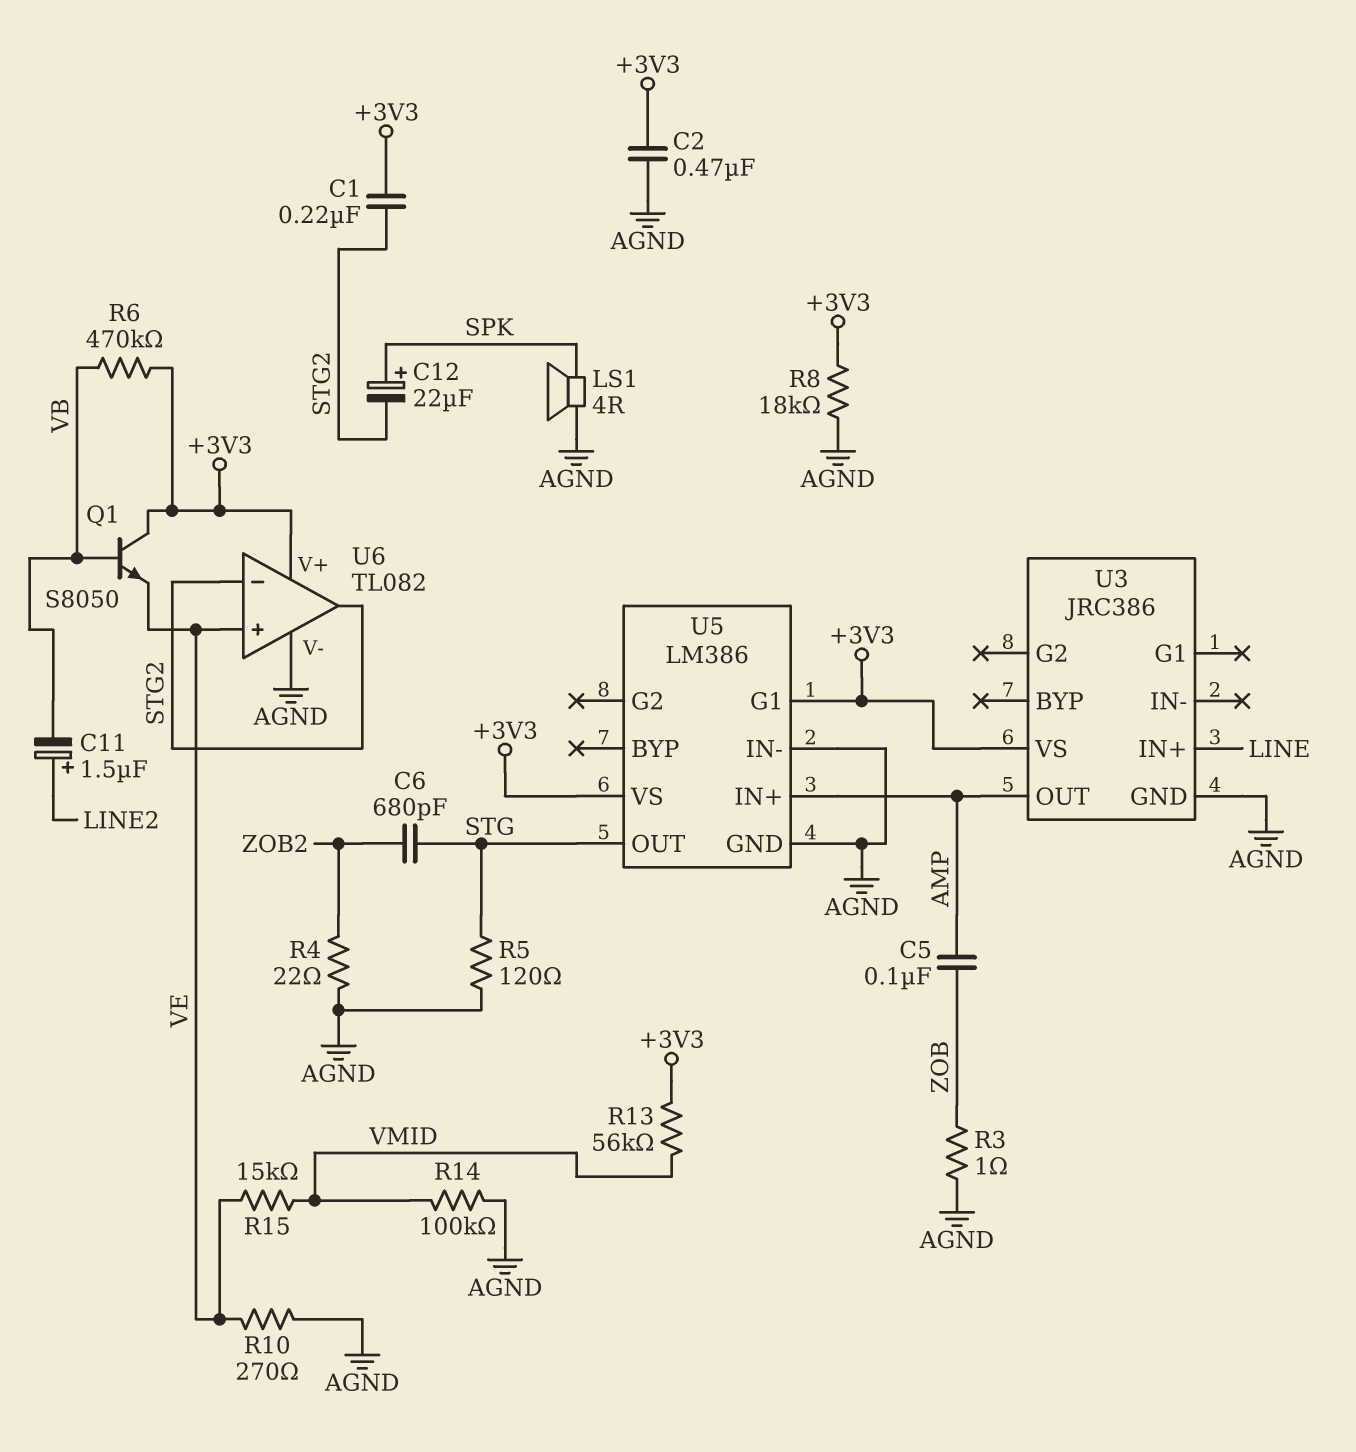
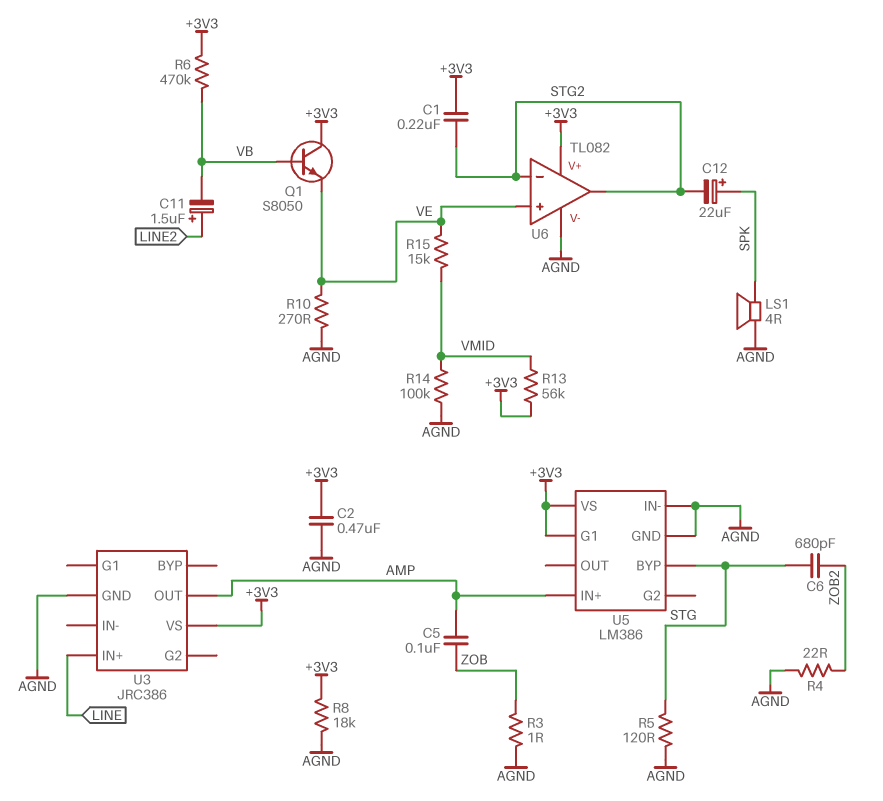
U5 pin BYP: none -> STG
U5 pin OUT: STG -> none

